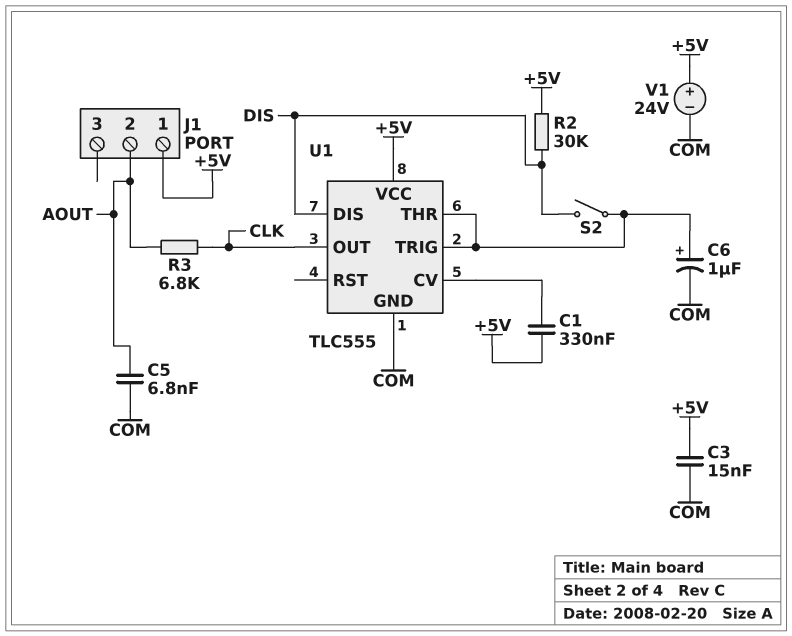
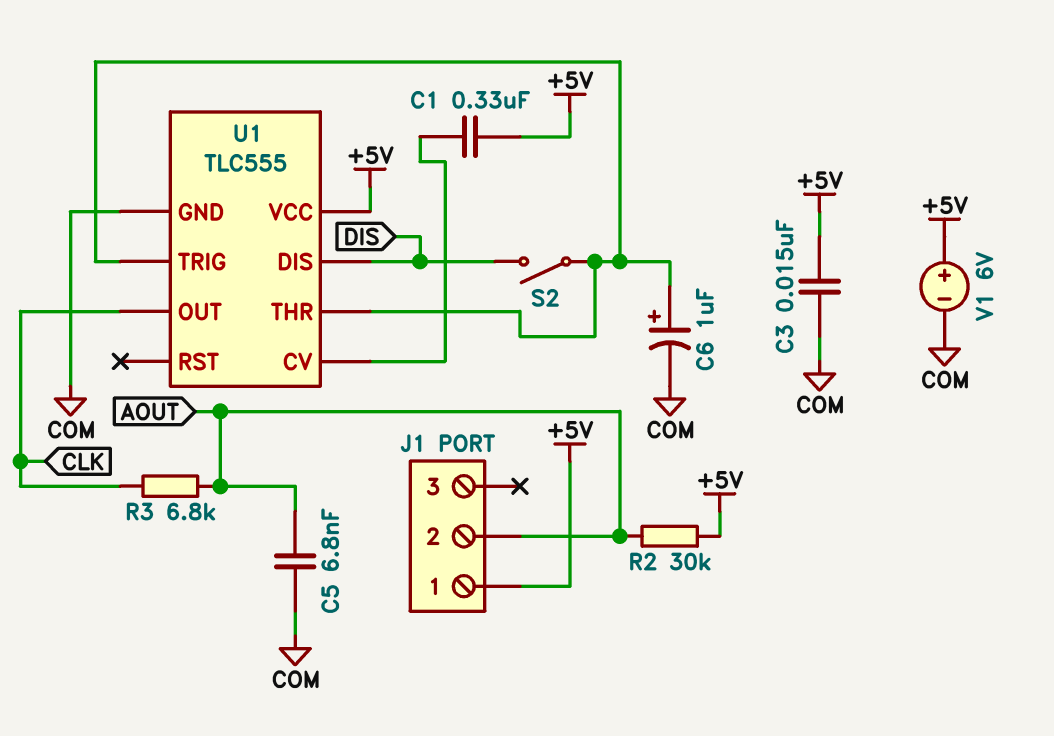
R2: 30k (+5V, DIS) -> 30k (+5V, AOUT)
V1: 24V (plus +5V, minus COM) -> 6V (plus +5V, minus COM)

